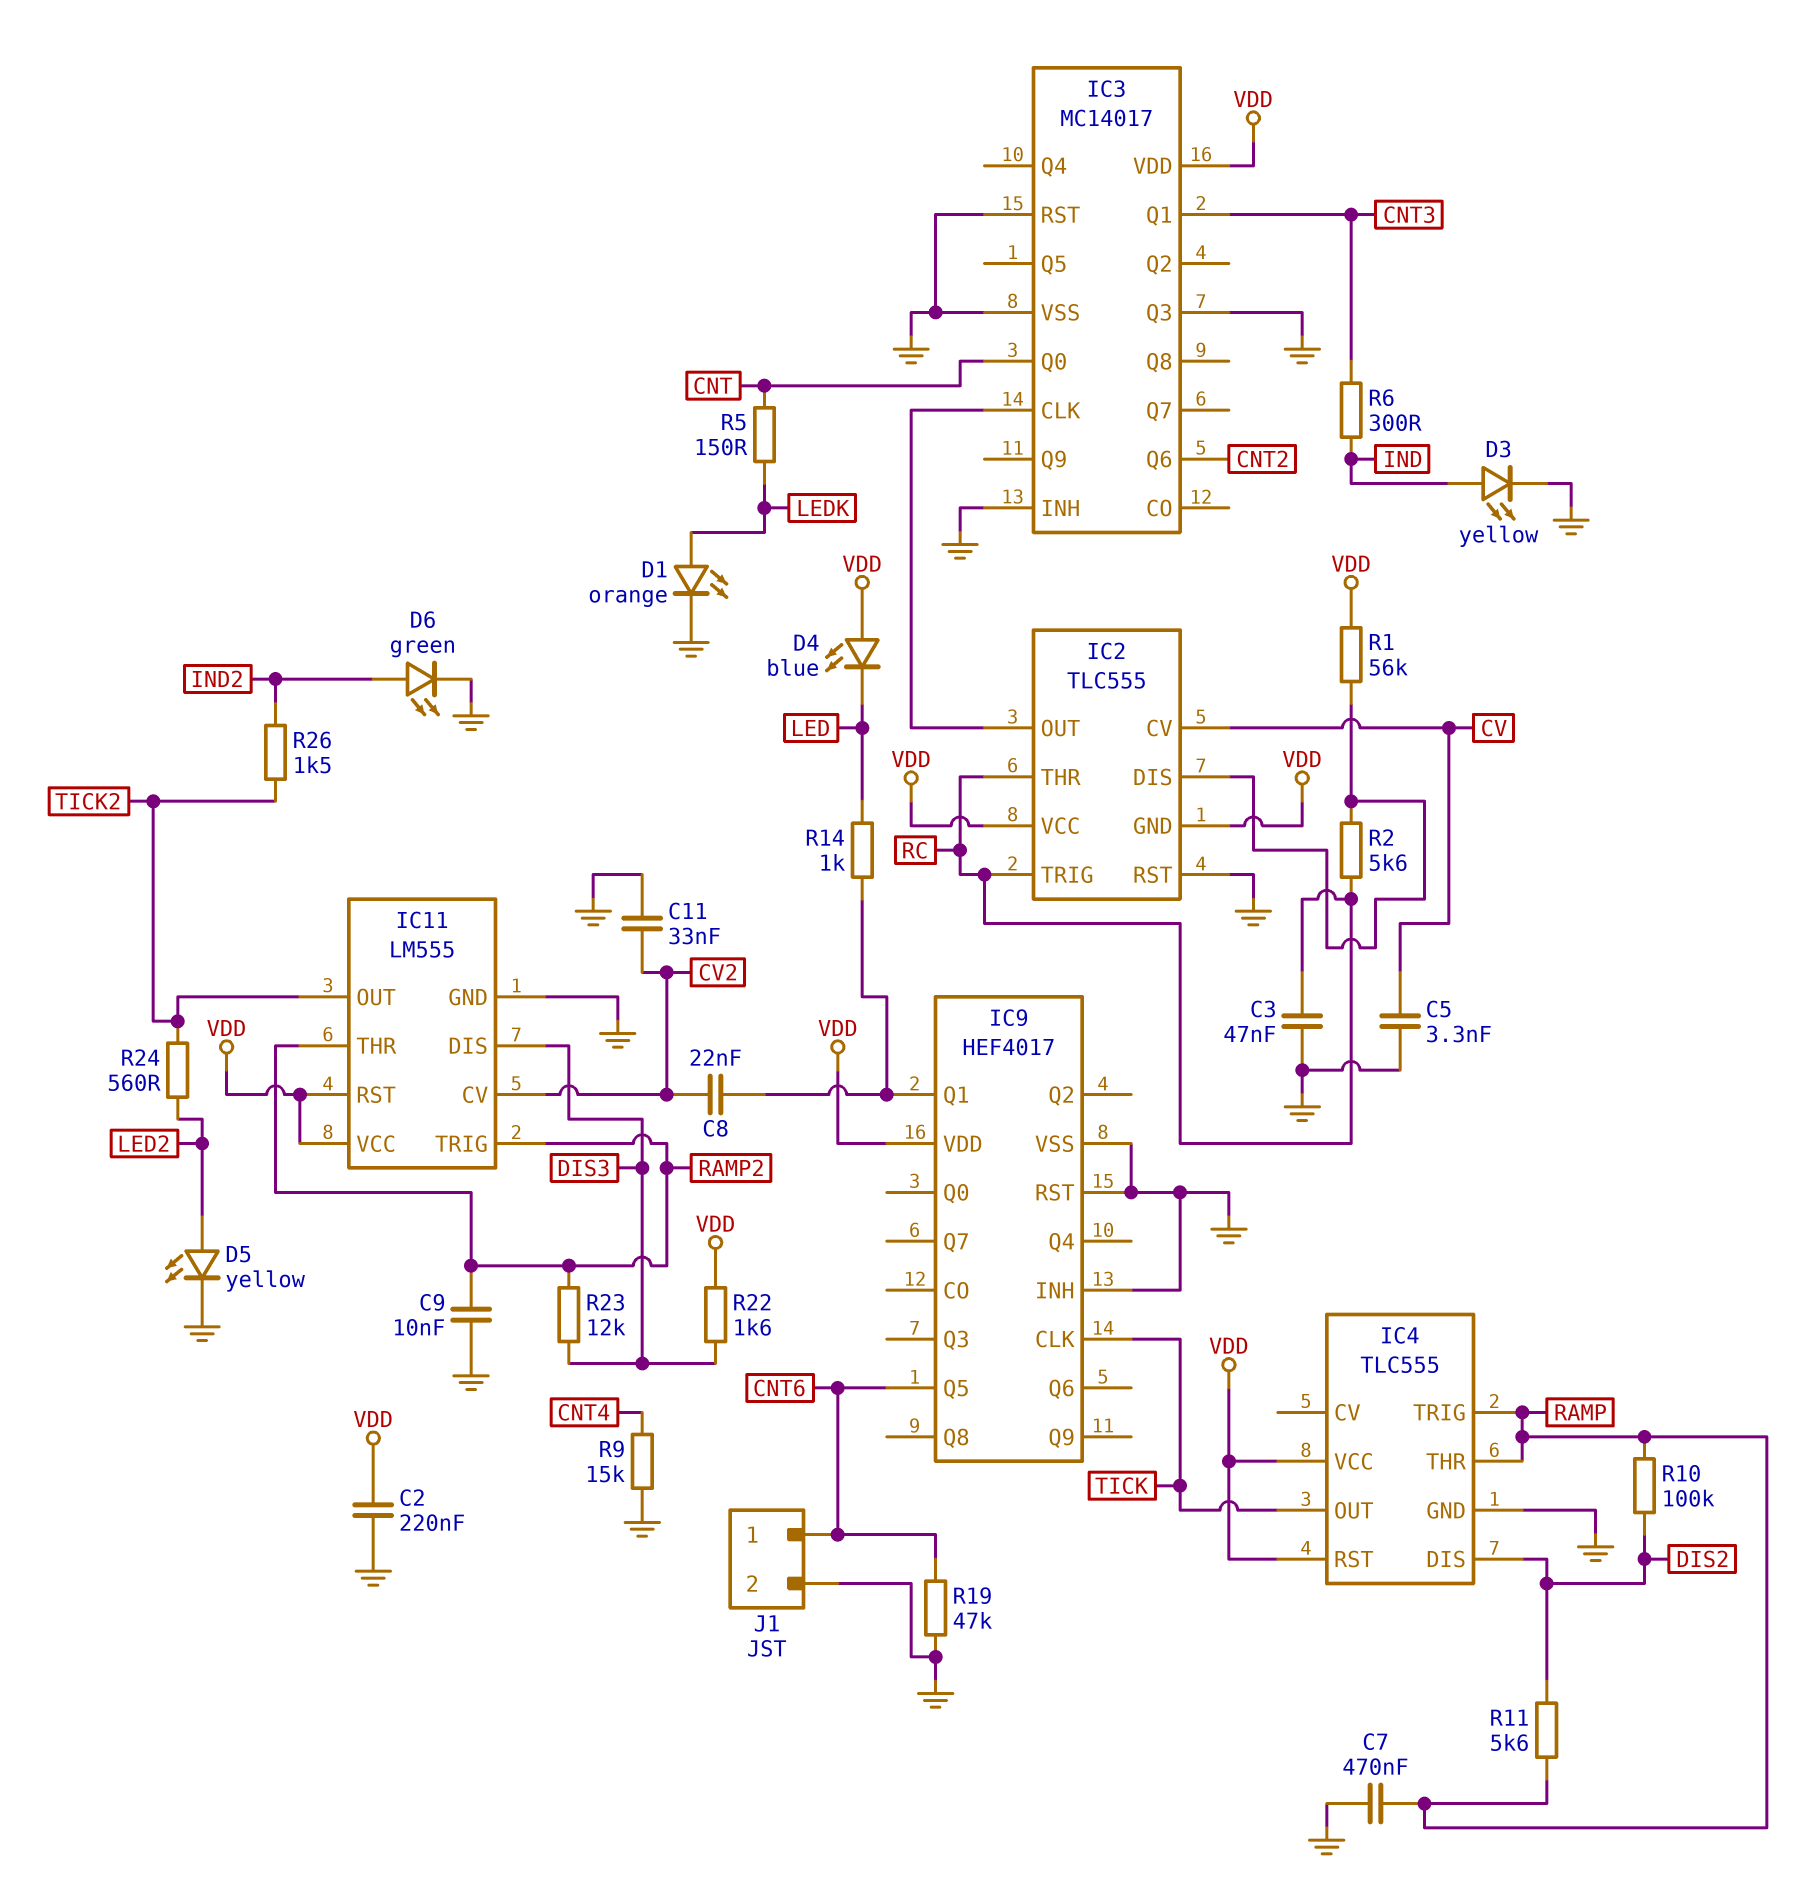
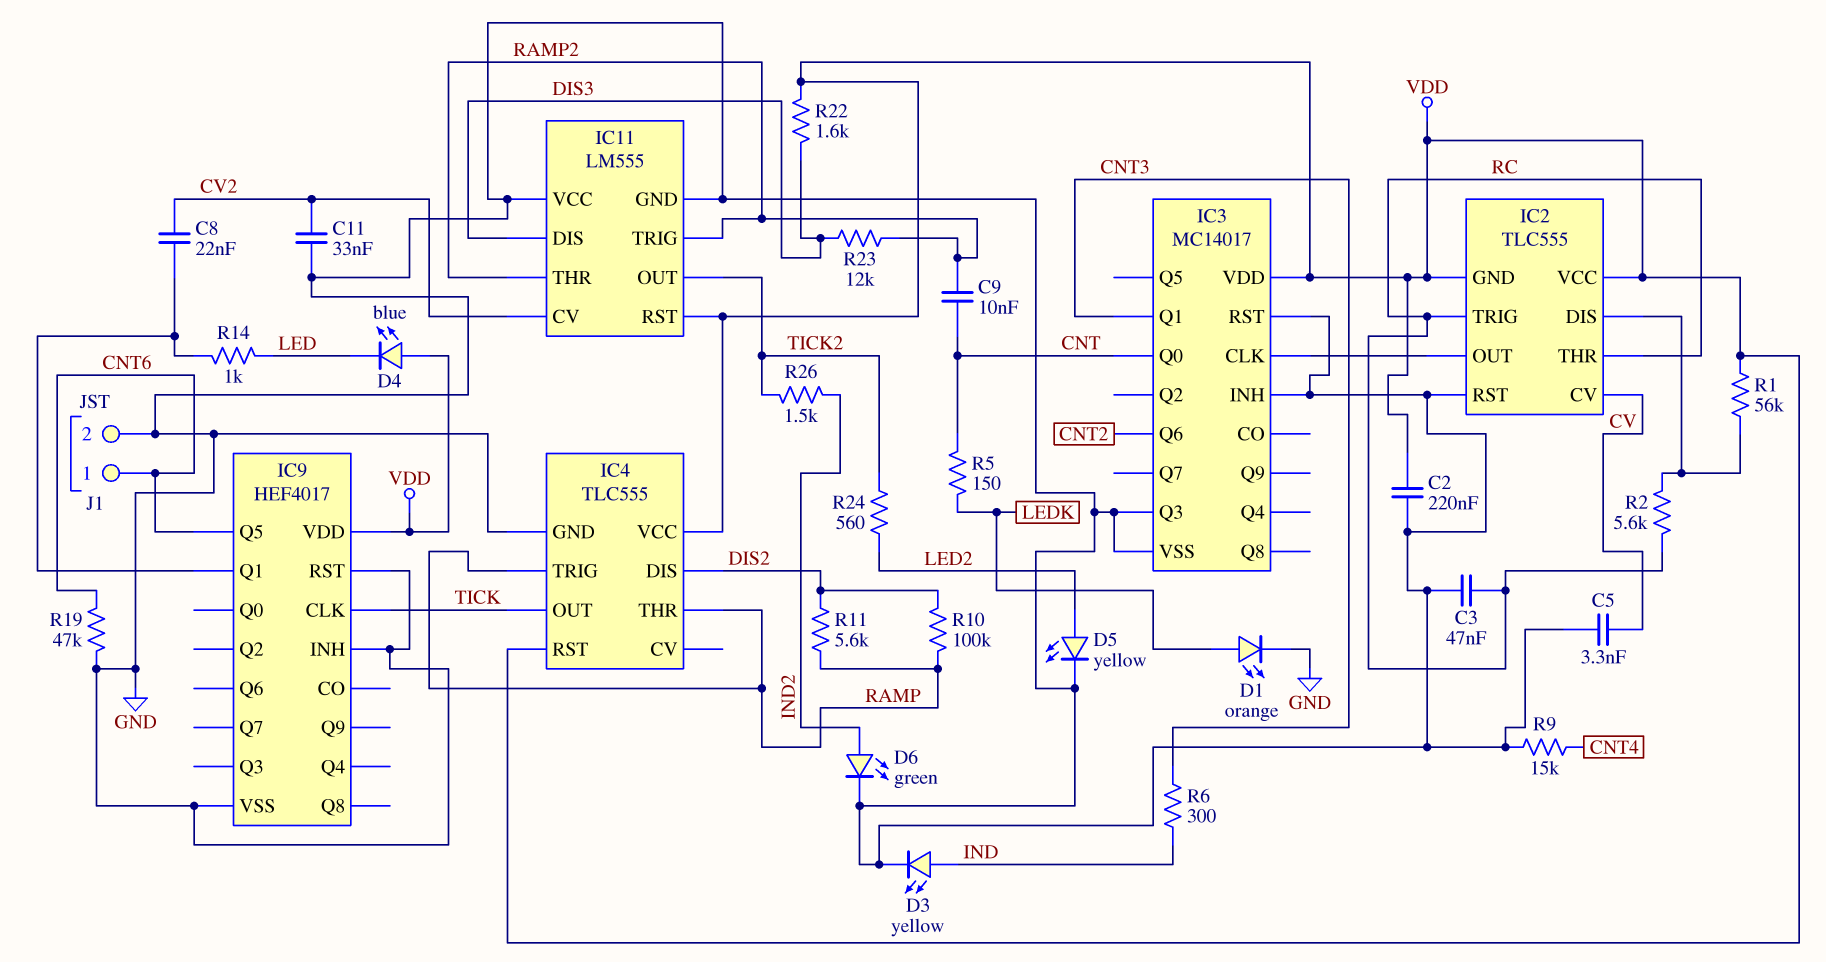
C7: 470nF (GND, RAMP) -> none
C9: 10nF (GND, RAMP2) -> 10nF (CNT, RAMP2)
IC11 pin VCC: VDD -> GND

